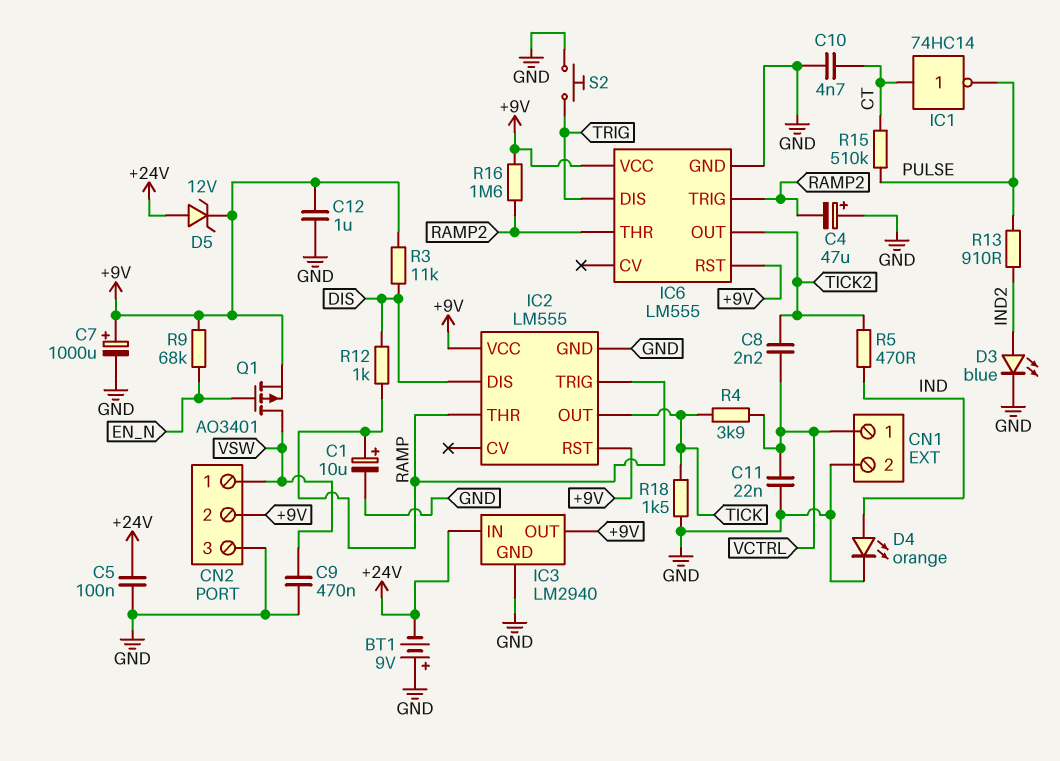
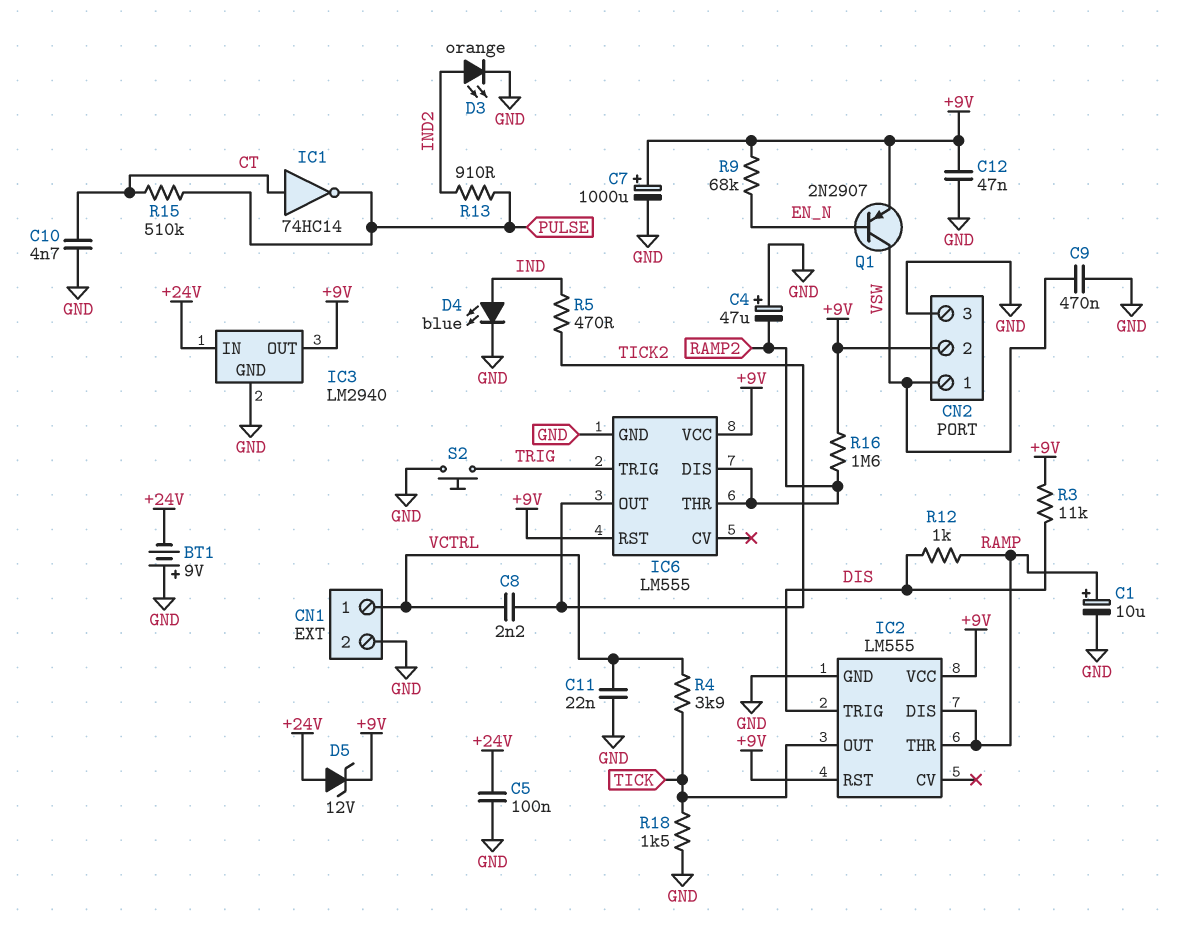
C12: 1uF (+9V, GND) -> 47nF (+9V, GND)
D3: LED blue (A IND2, K GND) -> LED orange (A IND2, K GND)
D4: LED orange (A IND, K GND) -> LED blue (A IND, K GND)
IC2 pin DIS: DIS -> RAMP
IC2 pin TRIG: RAMP -> DIS
IC6 pin DIS: TRIG -> RAMP2
IC6 pin TRIG: RAMP2 -> TRIG
Q1: PMOS AO3401 (G EN_N, D VSW, S +9V) -> PNP 2N2907 (B EN_N, C VSW, E +9V)

